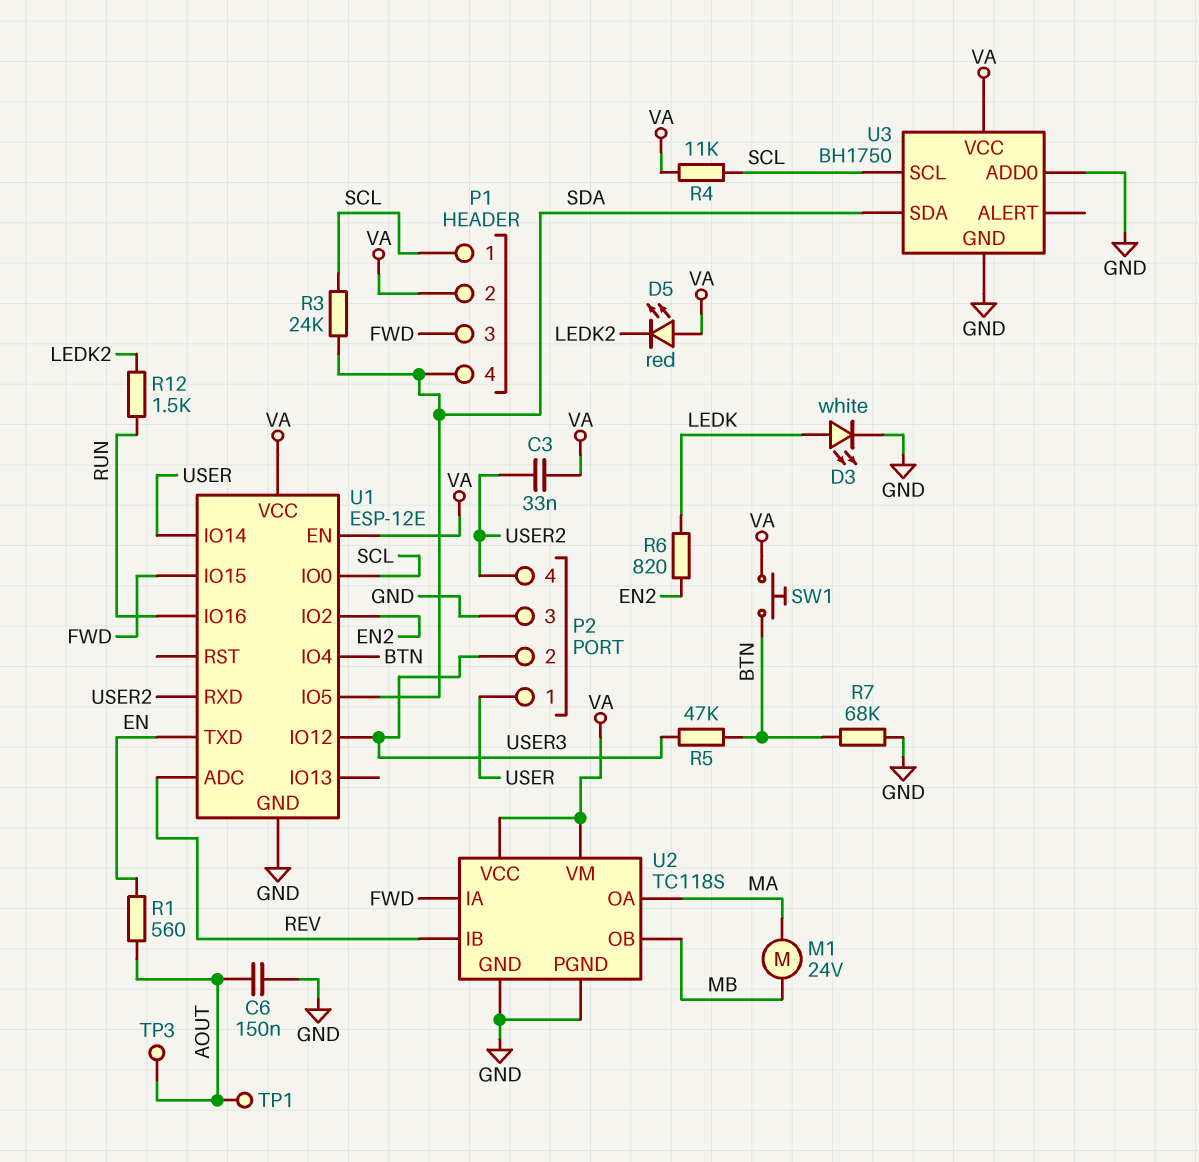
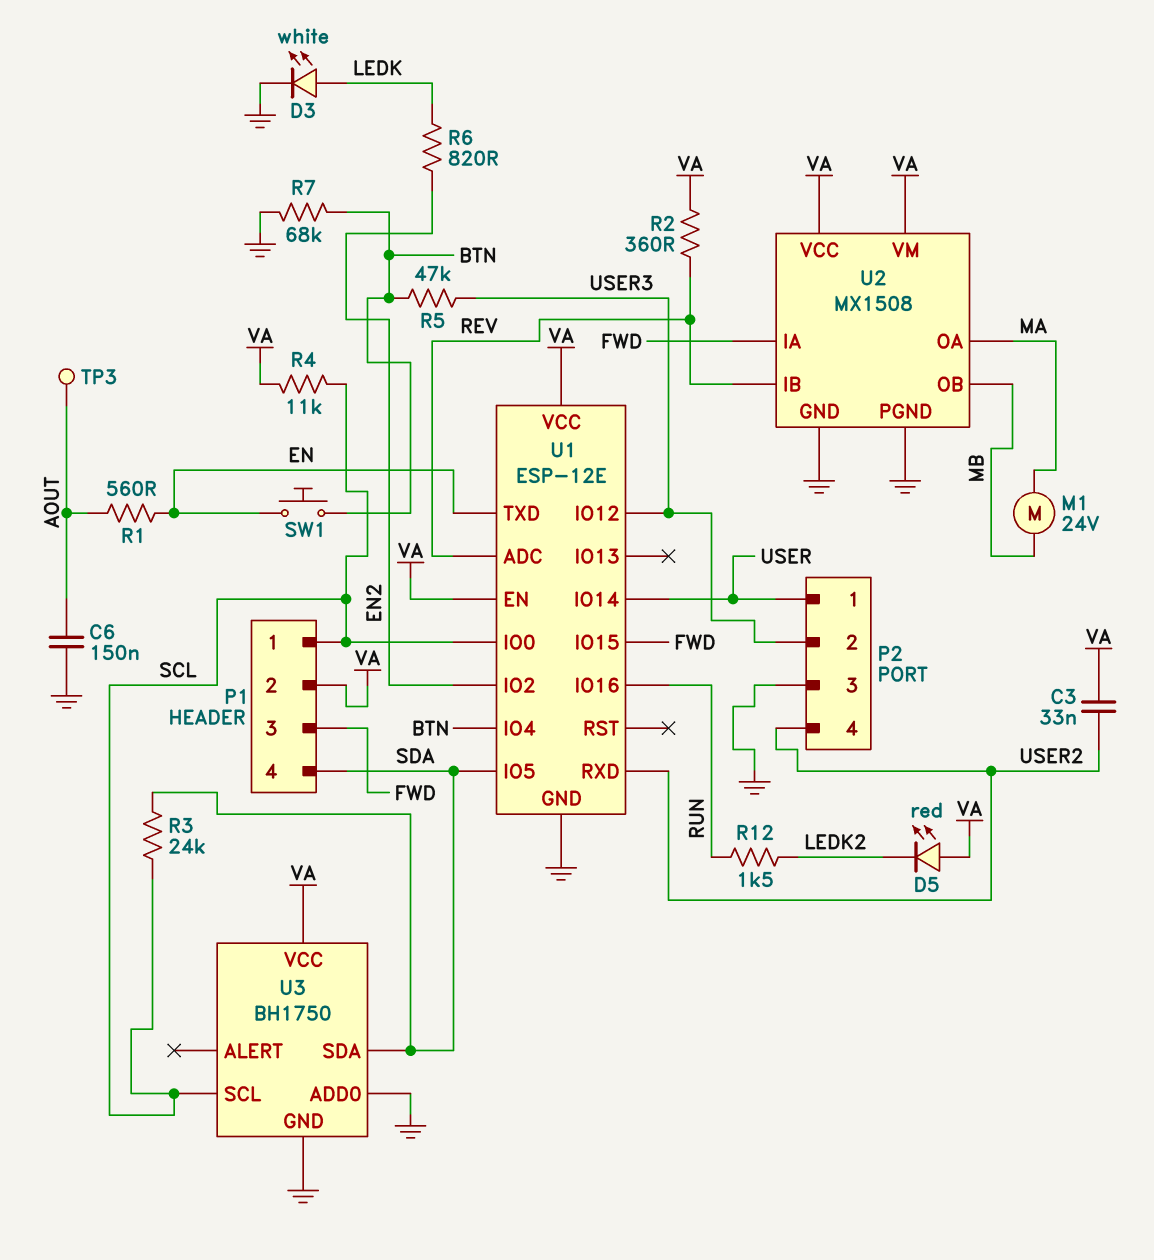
R2: none -> 360 (REV, VA)
SW1: button (BTN, VA) -> button (BTN, EN)
TP1: test point (AOUT) -> none
U2: TC118S -> MX1508

